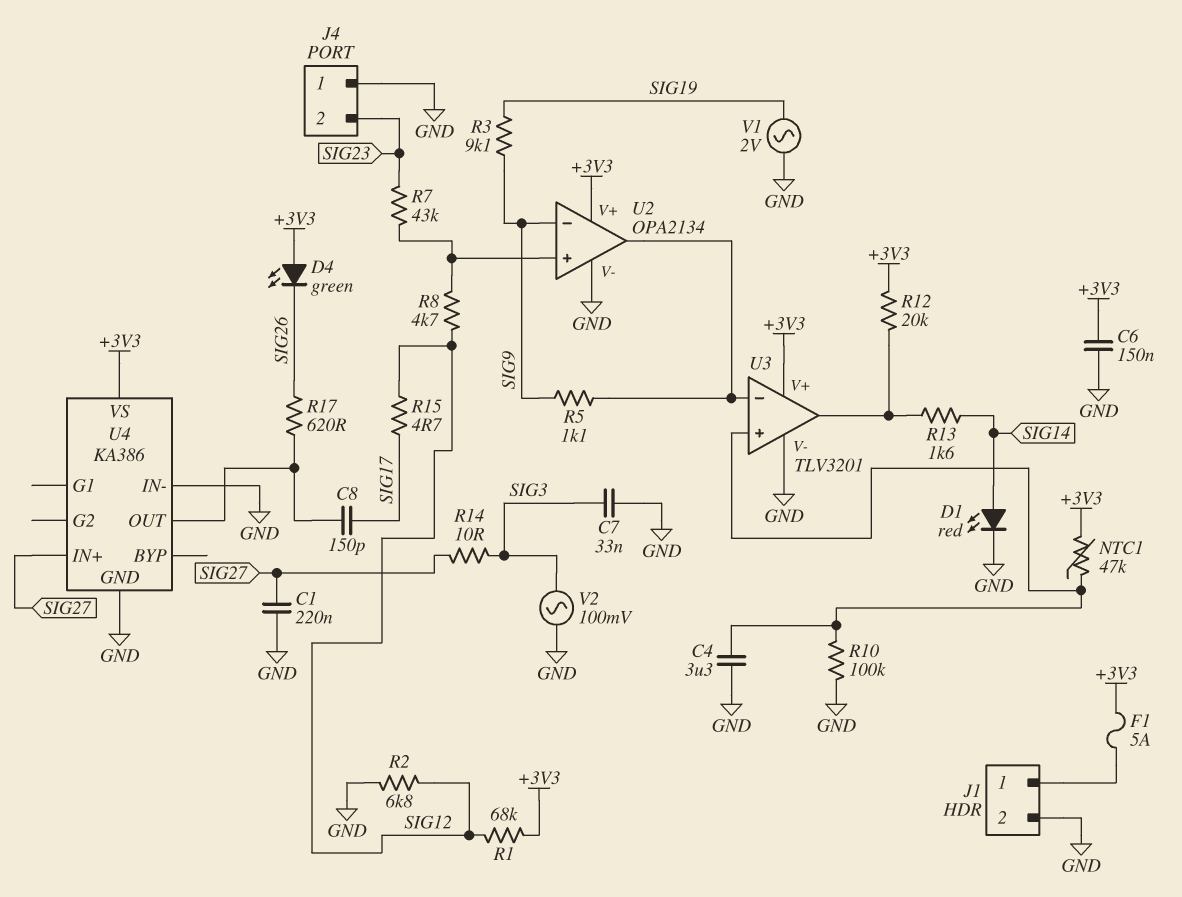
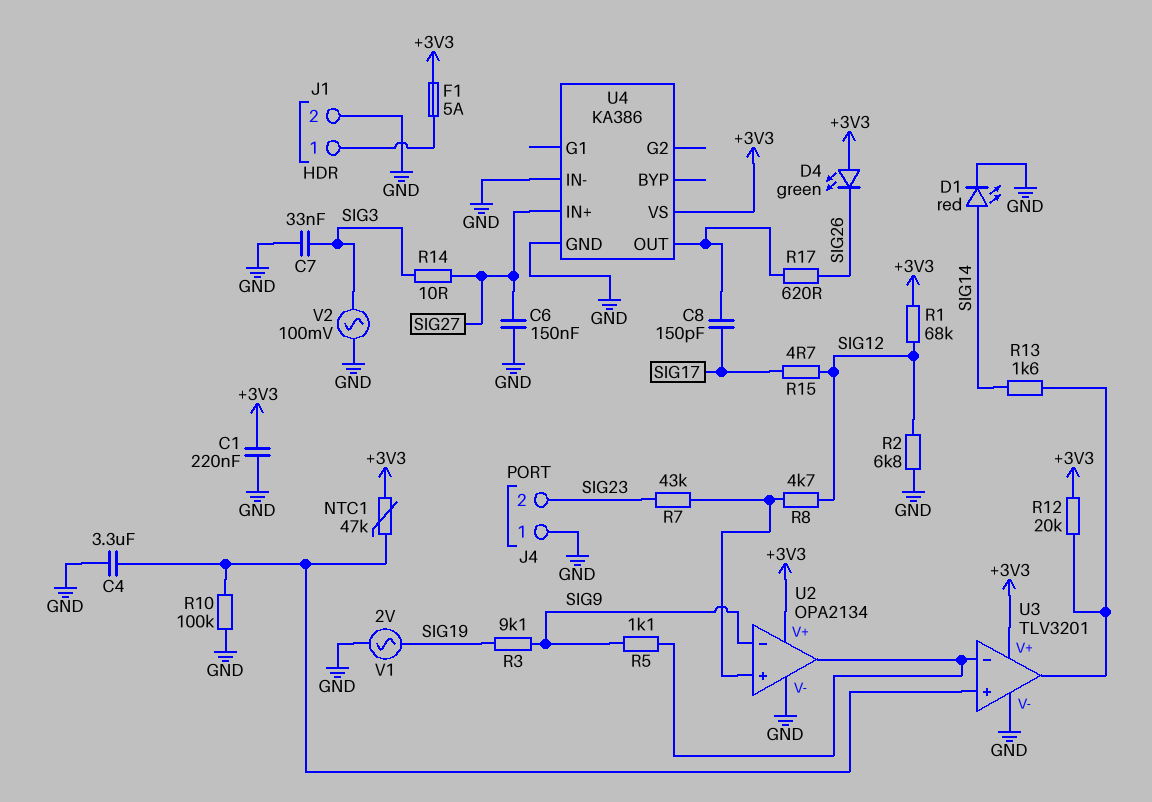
C1: 220nF (GND, SIG27) -> 220nF (+3V3, GND)
C6: 150nF (+3V3, GND) -> 150nF (GND, SIG27)

